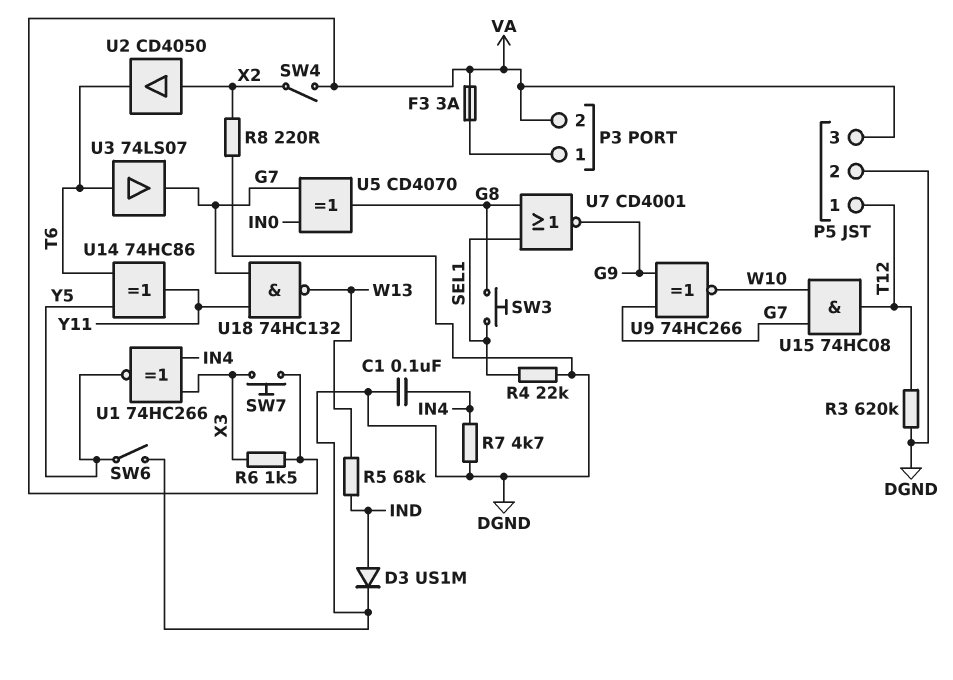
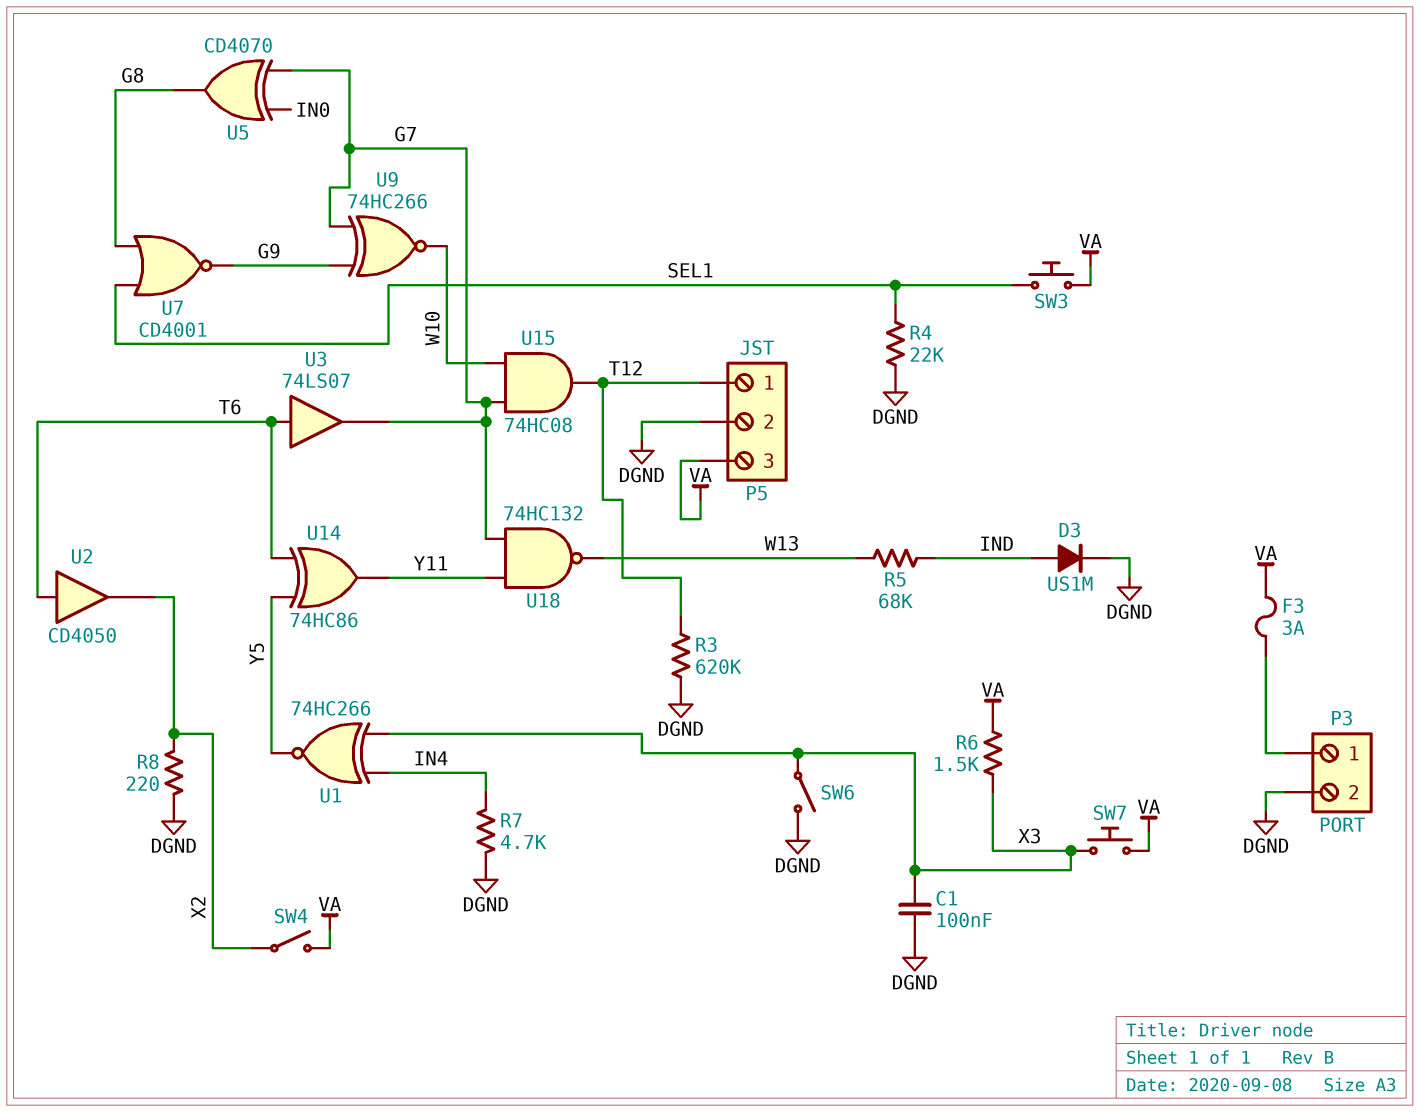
C1: 100nF (DGND, IN4) -> 100nF (DGND, X3)
P3 pin 2: VA -> DGND
SW3: button (G8, SEL1) -> button (SEL1, VA)
SW6: switch (DGND, Y5) -> switch (DGND, X3)
U2: buffer CD4050 (in X2, out T6) -> buffer CD4050 (in T6, out X2)

